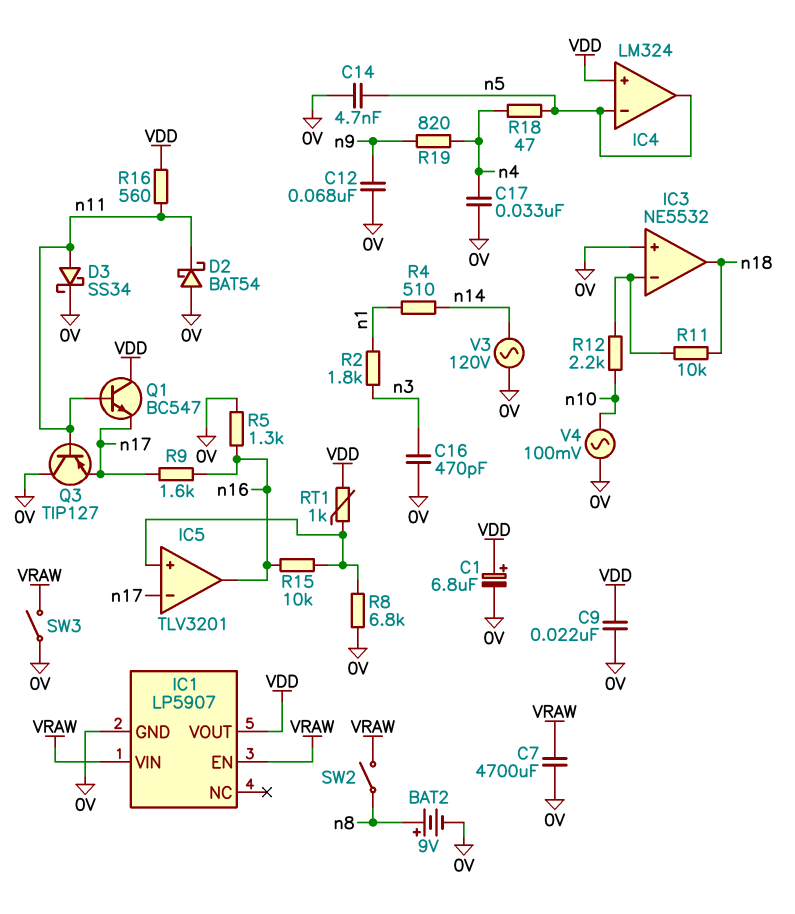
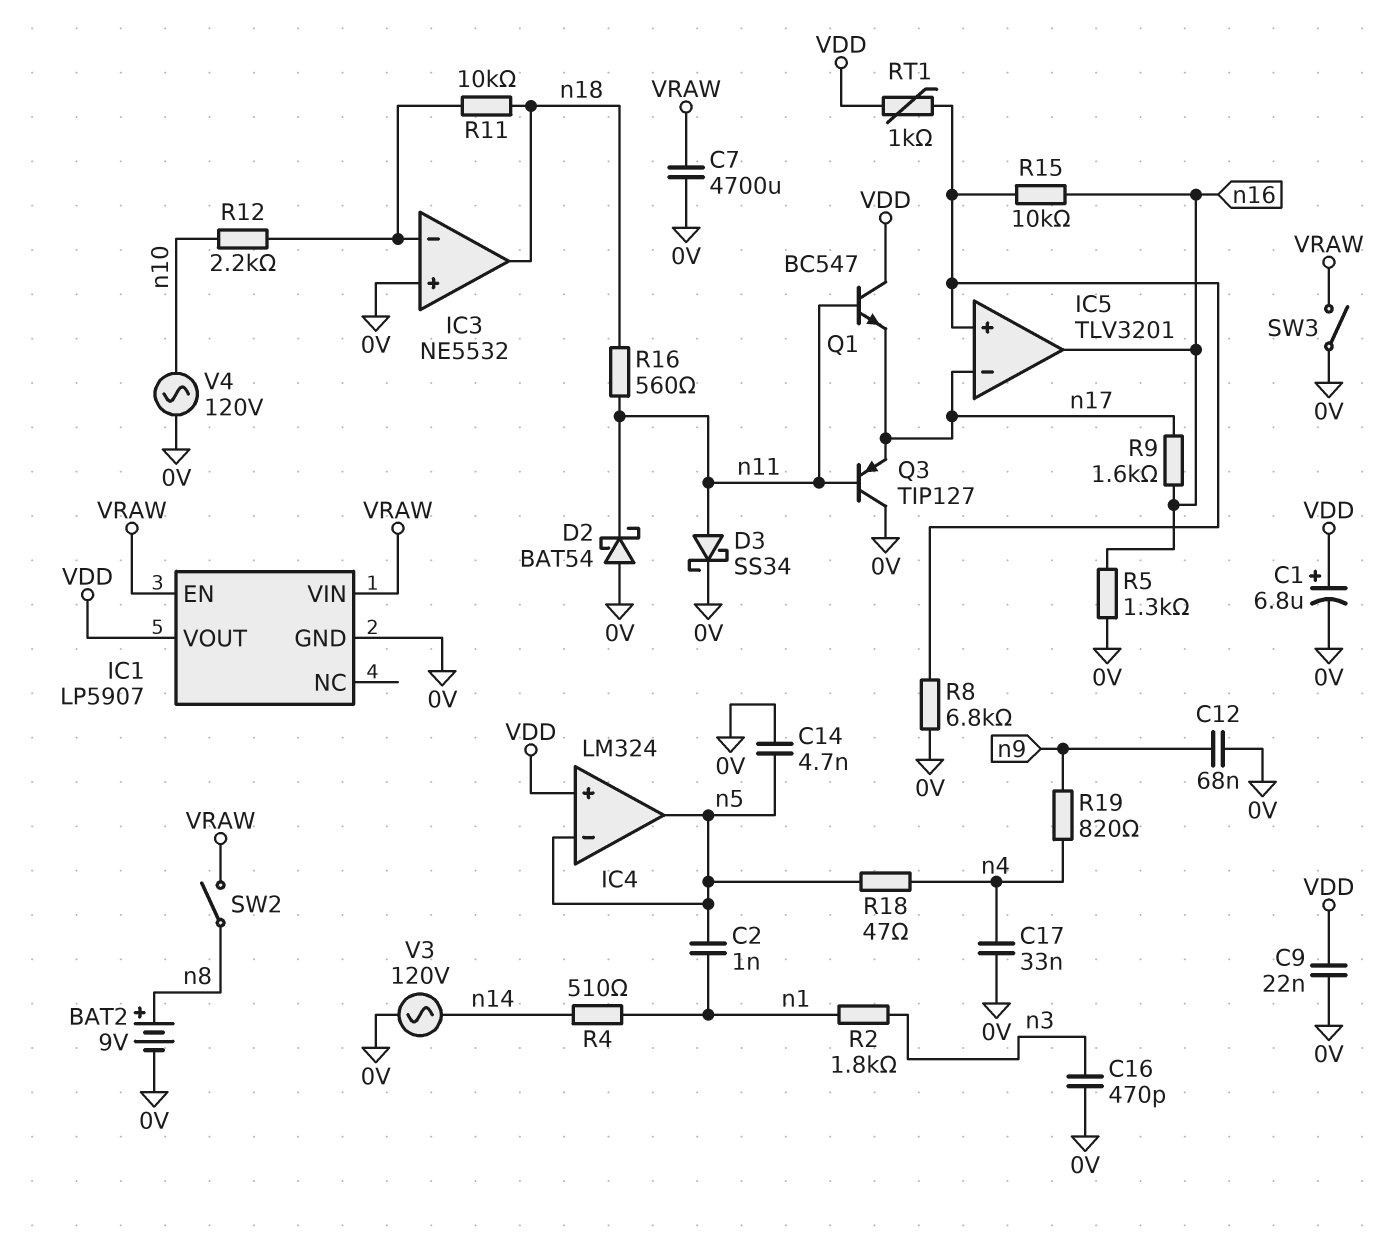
C2: none -> 1nF (n1, n5)
R16: 560 (VDD, n11) -> 560 (n11, n18)
V4: AC 100mV (0V, n10) -> AC 120V (0V, n10)

